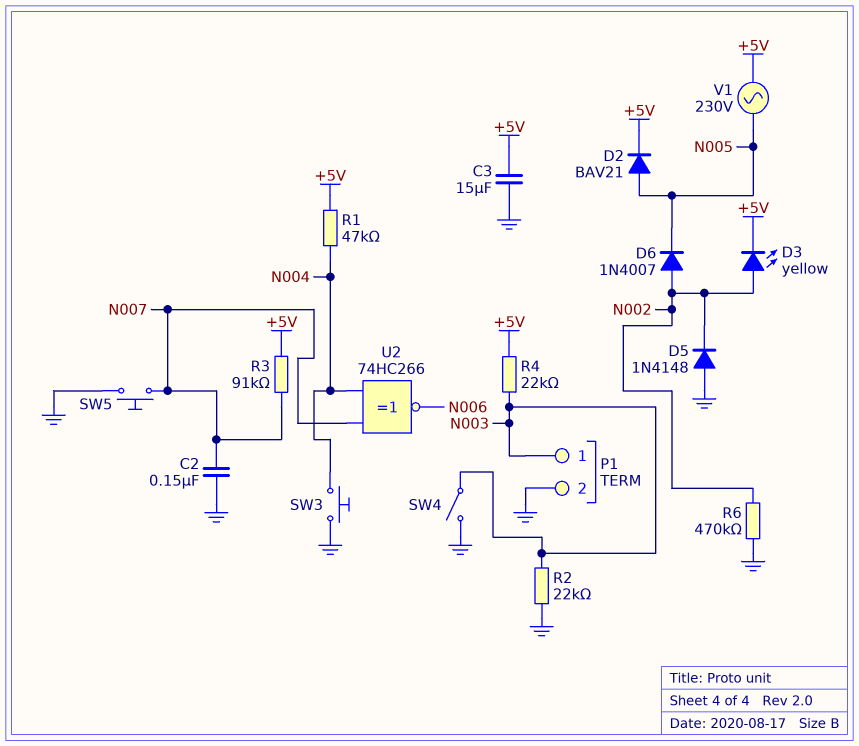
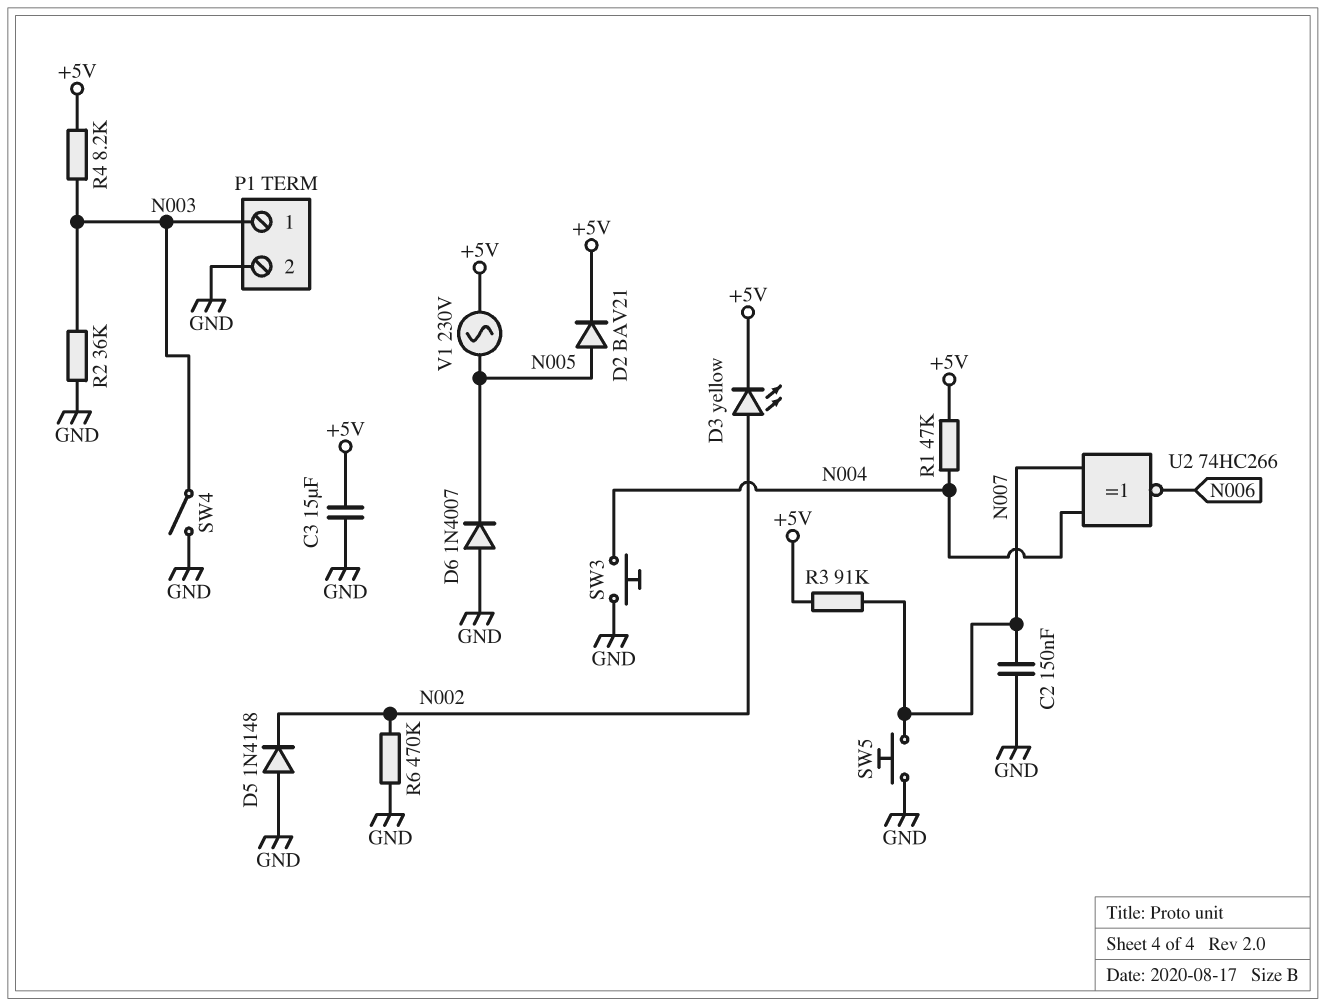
D6: diode 1N4007 (A N002, K N005) -> diode 1N4007 (A GND, K N005)
R2: 22k (GND, N003) -> 36k (GND, N003)
R4: 22k (+5V, N003) -> 8.2k (+5V, N003)

